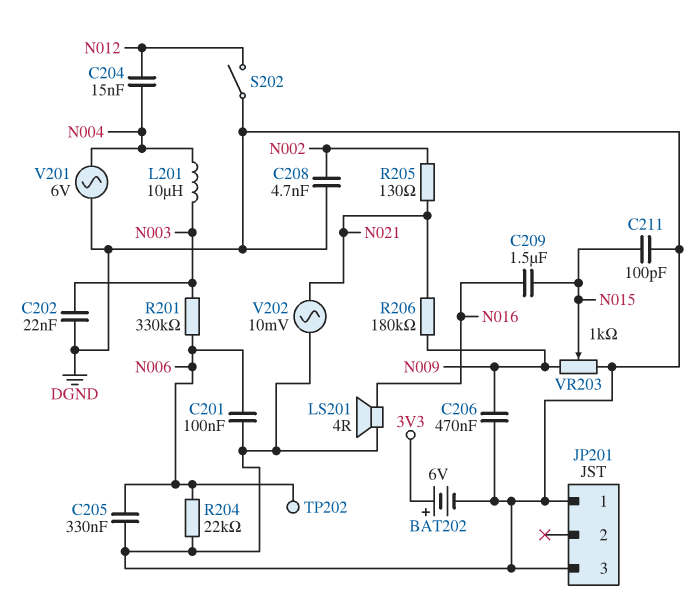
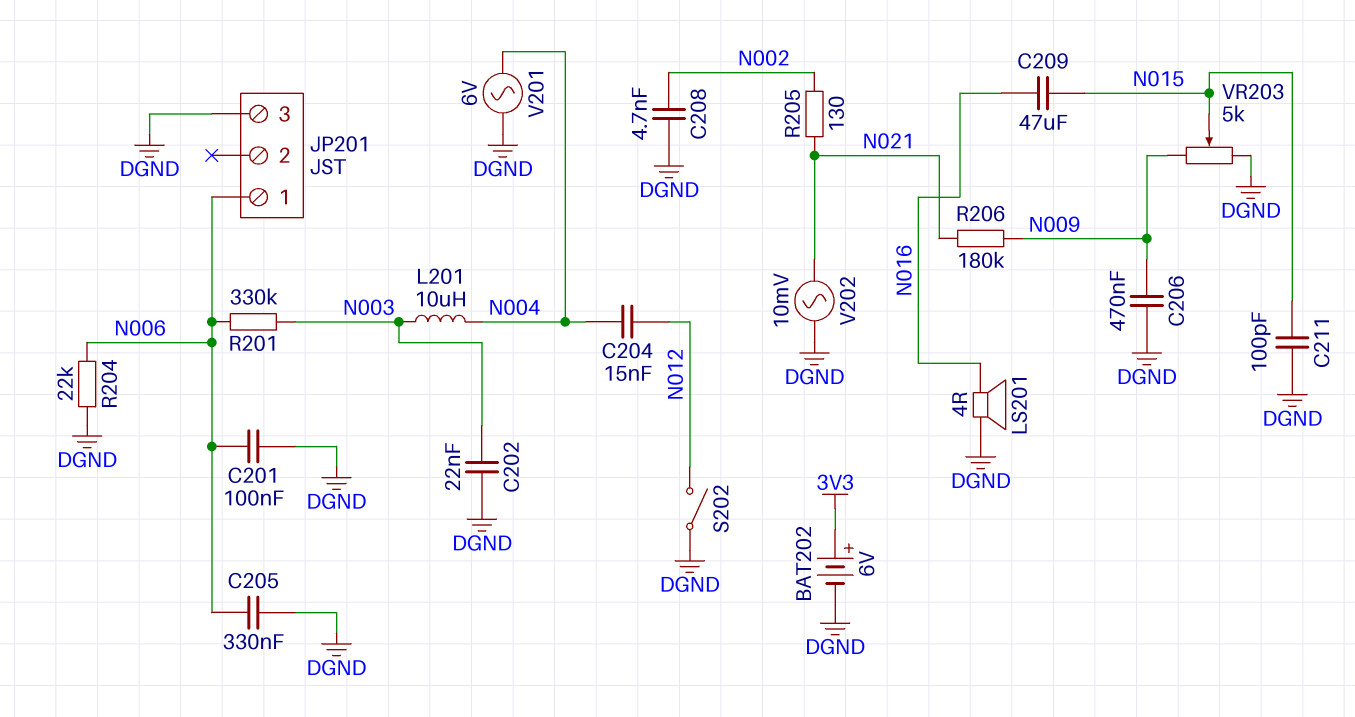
C209: 1.5uF (N015, N016) -> 47uF (N015, N016)
JP201 pin 1: DGND -> N006
TP202: test point (N006) -> none
VR203: 1k (DGND, N009, wiper N015) -> 5k (DGND, N009, wiper N015)

